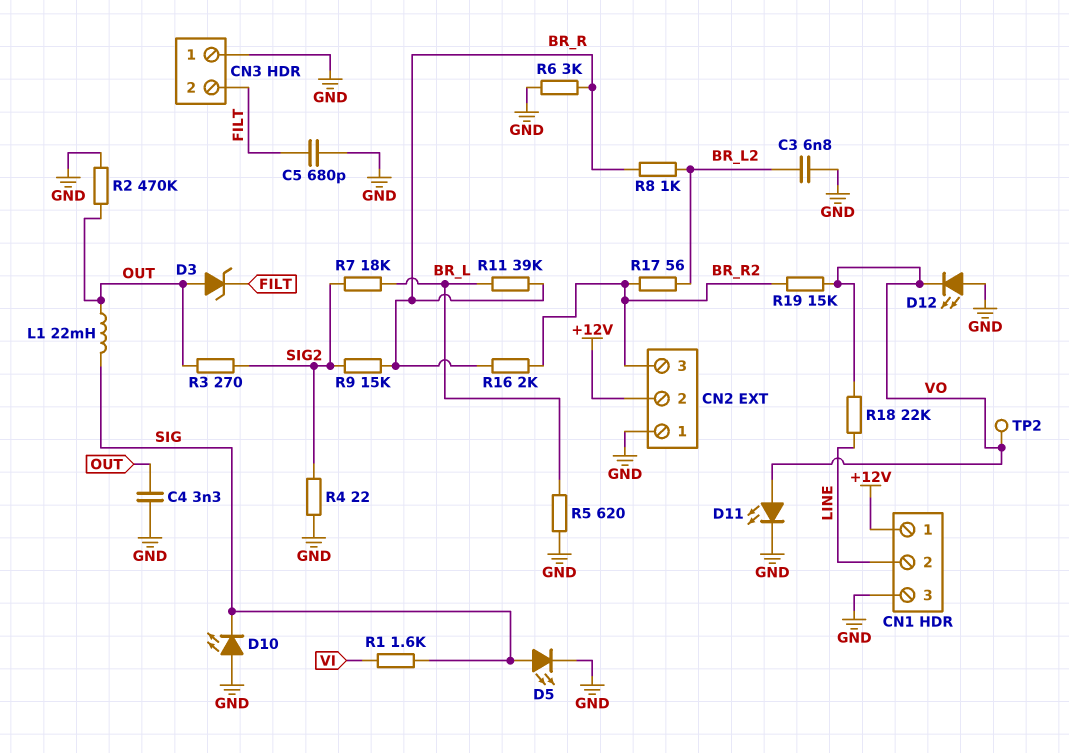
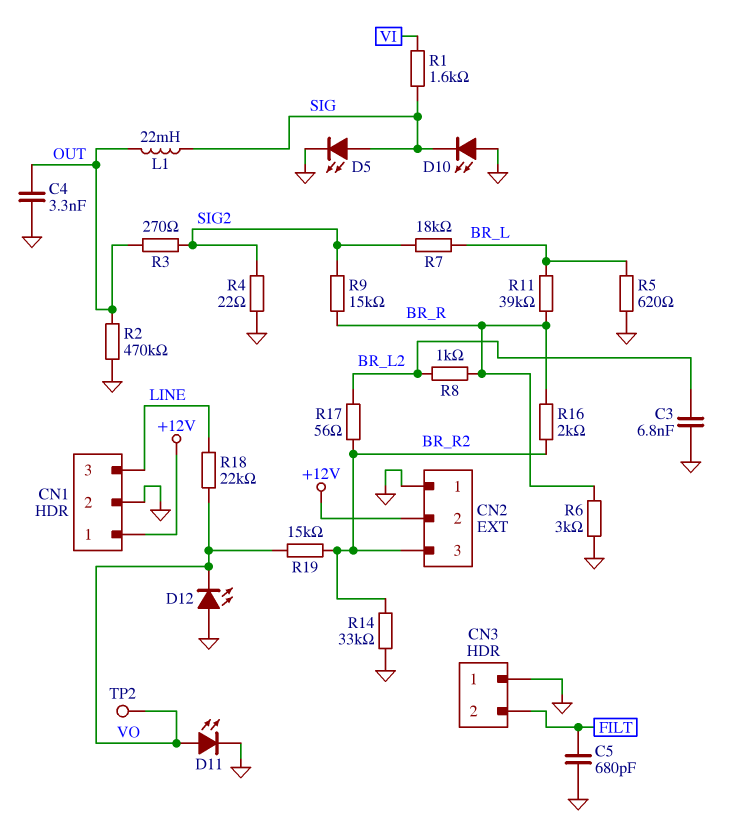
CN1 pin 2: LINE -> GND
CN1 pin 3: GND -> LINE
D3: zener (A OUT, K FILT) -> none
R14: none -> 33k (BR_R2, GND)

